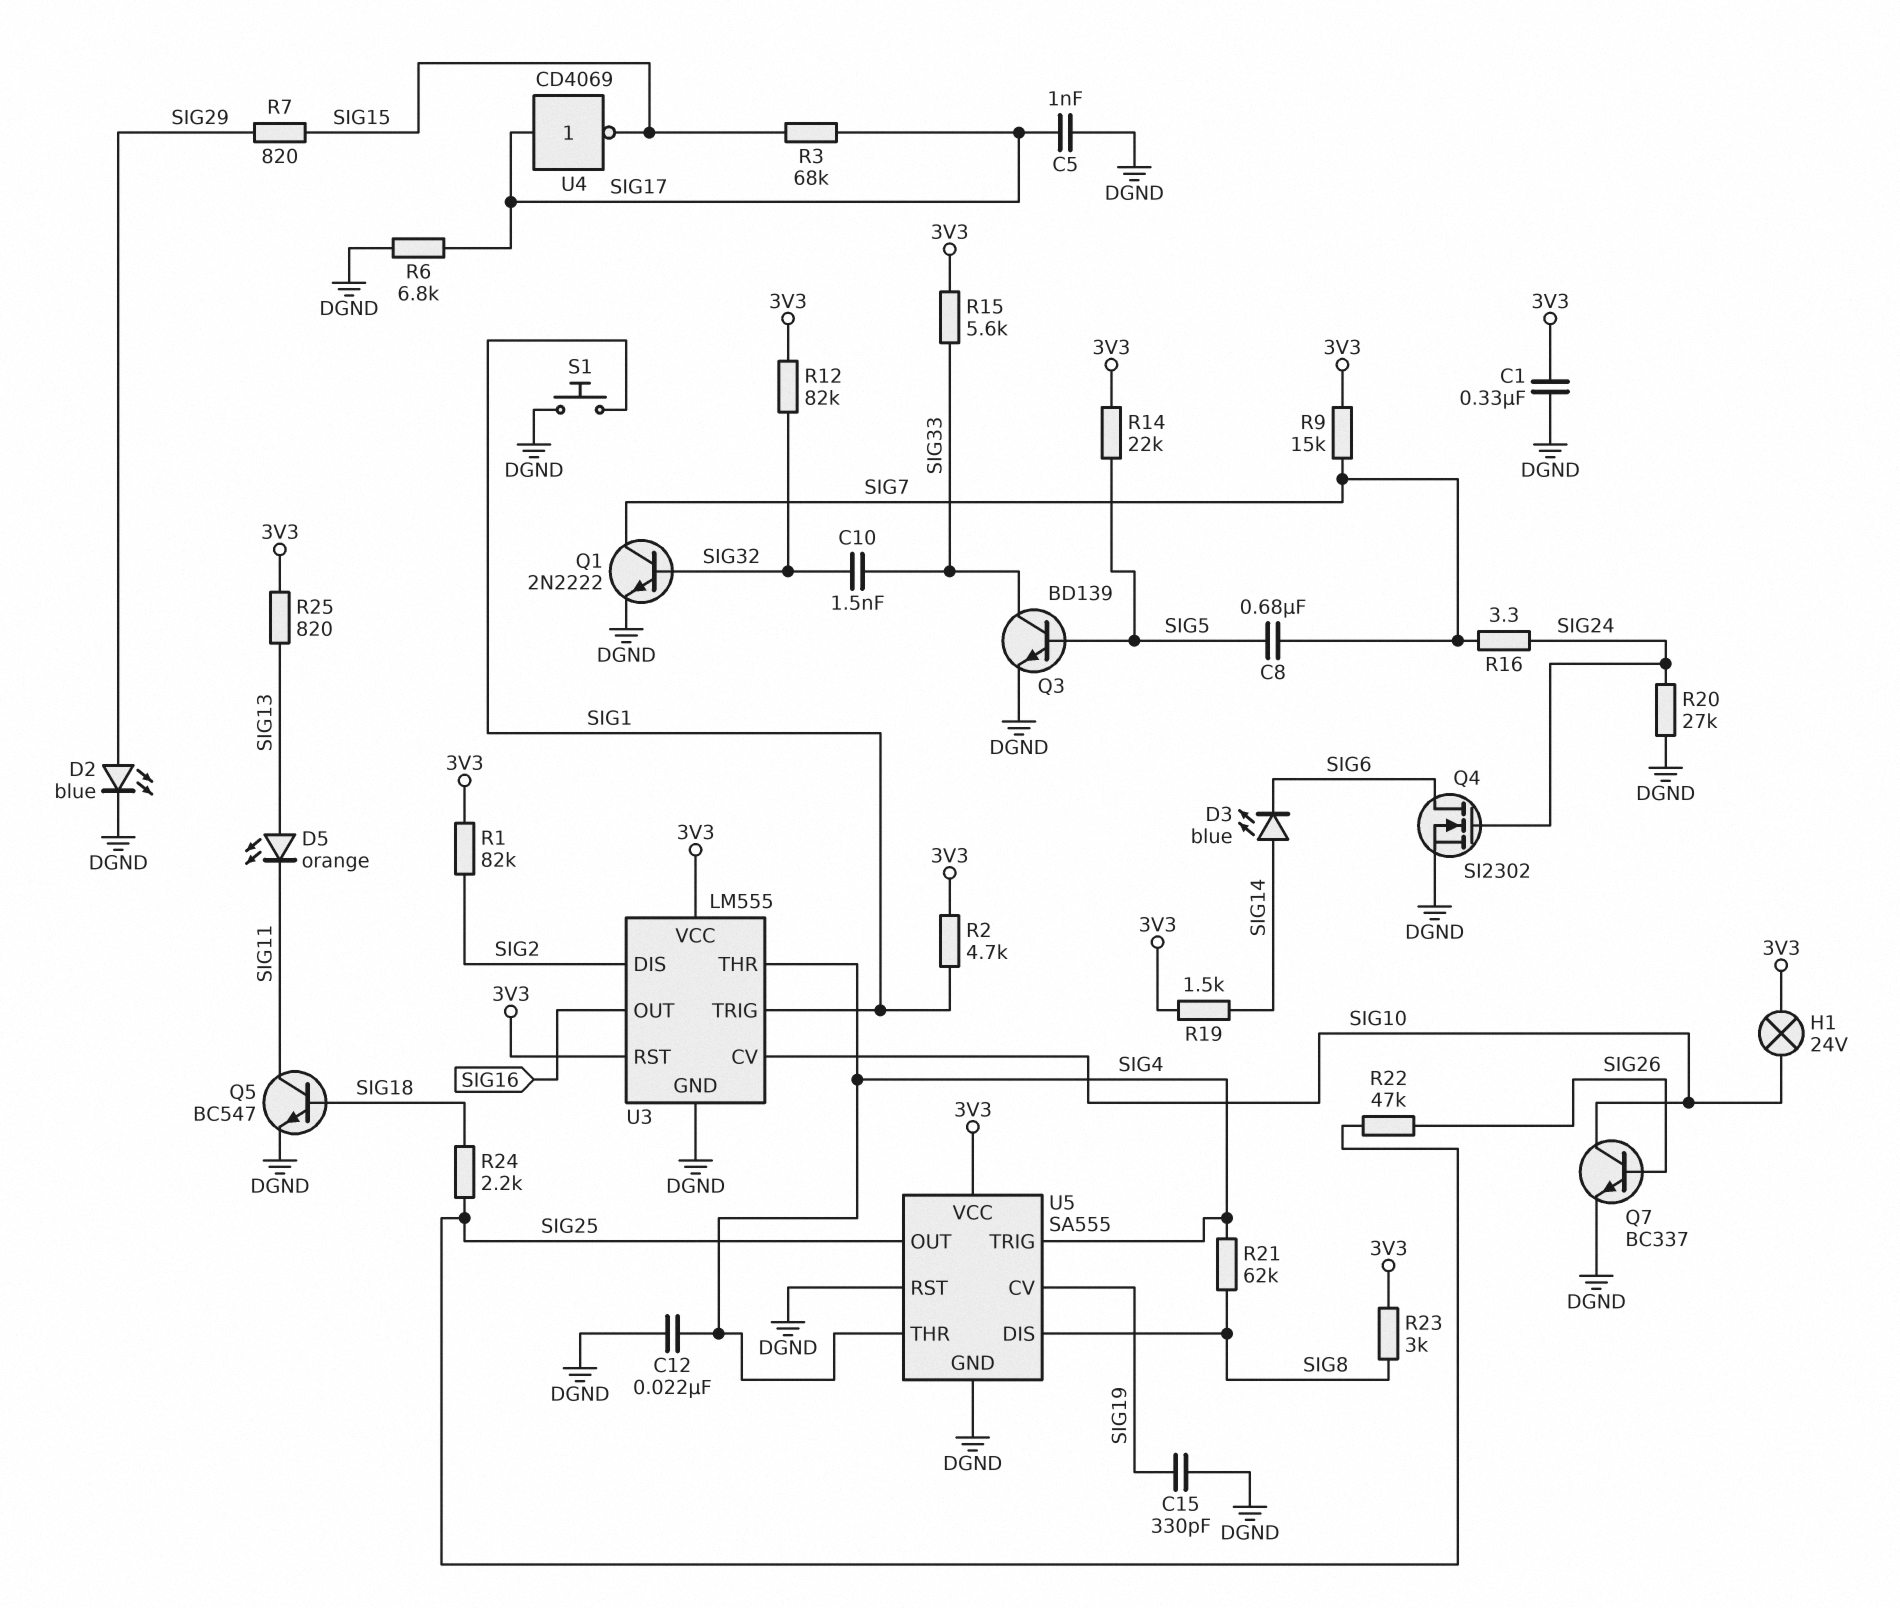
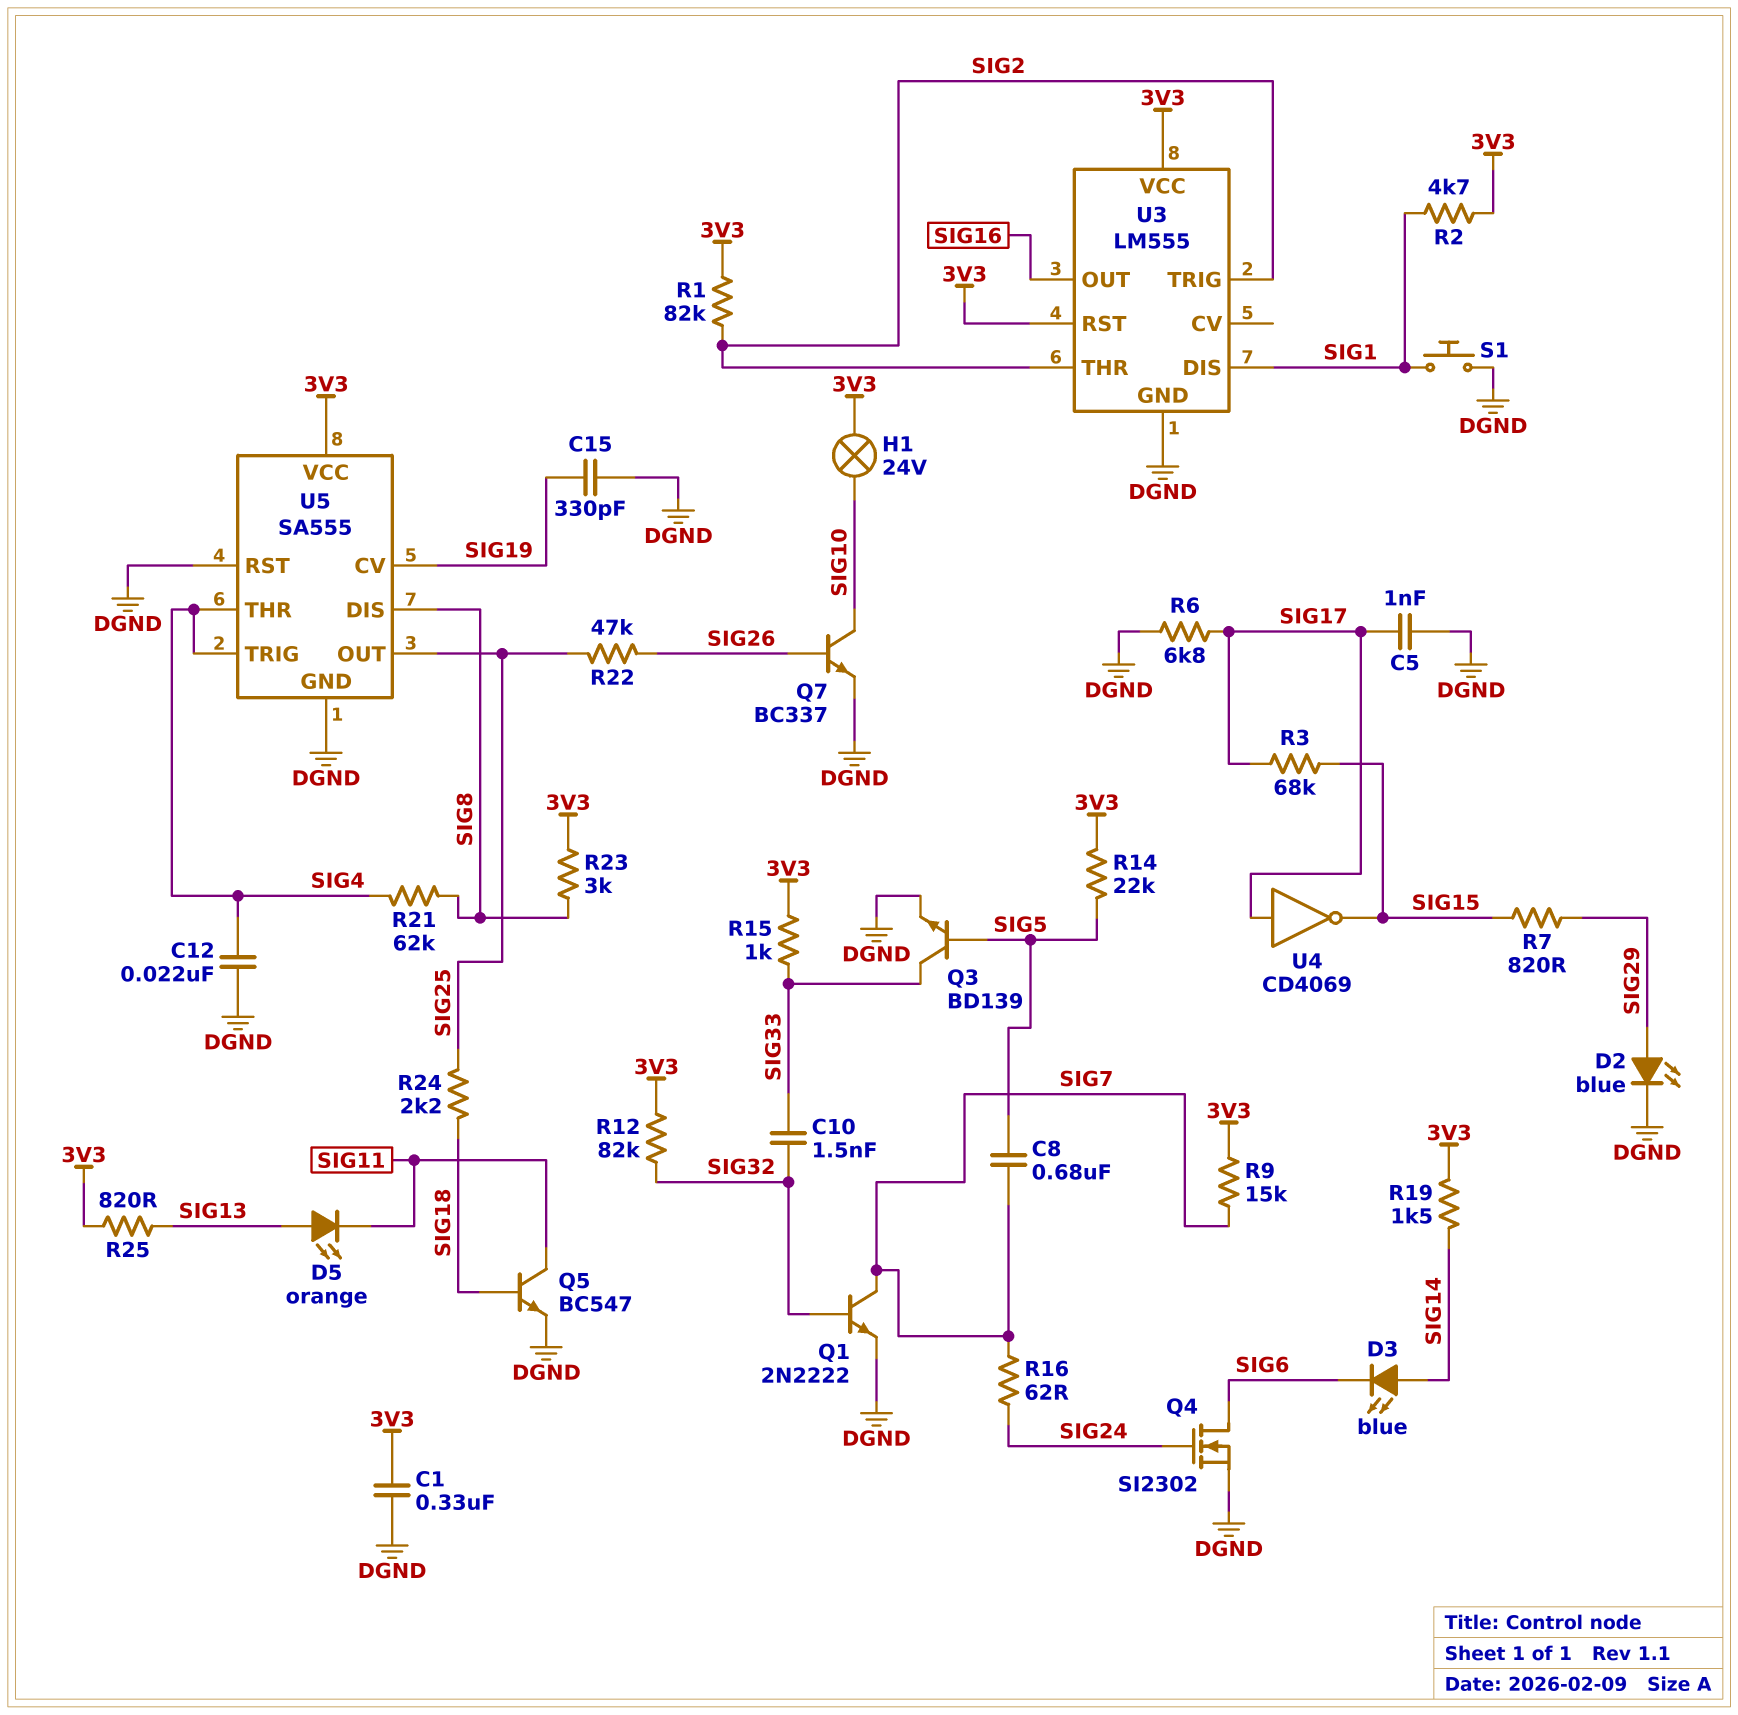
R15: 5.6k (3V3, SIG33) -> 1k (3V3, SIG33)
R16: 3.3 (SIG7, SIG24) -> 62 (SIG7, SIG24)
R20: 27k (DGND, SIG24) -> none
U3 pin CV: SIG10 -> none
U3 pin DIS: SIG2 -> SIG1
U3 pin THR: SIG4 -> SIG2
U3 pin TRIG: SIG1 -> SIG2

